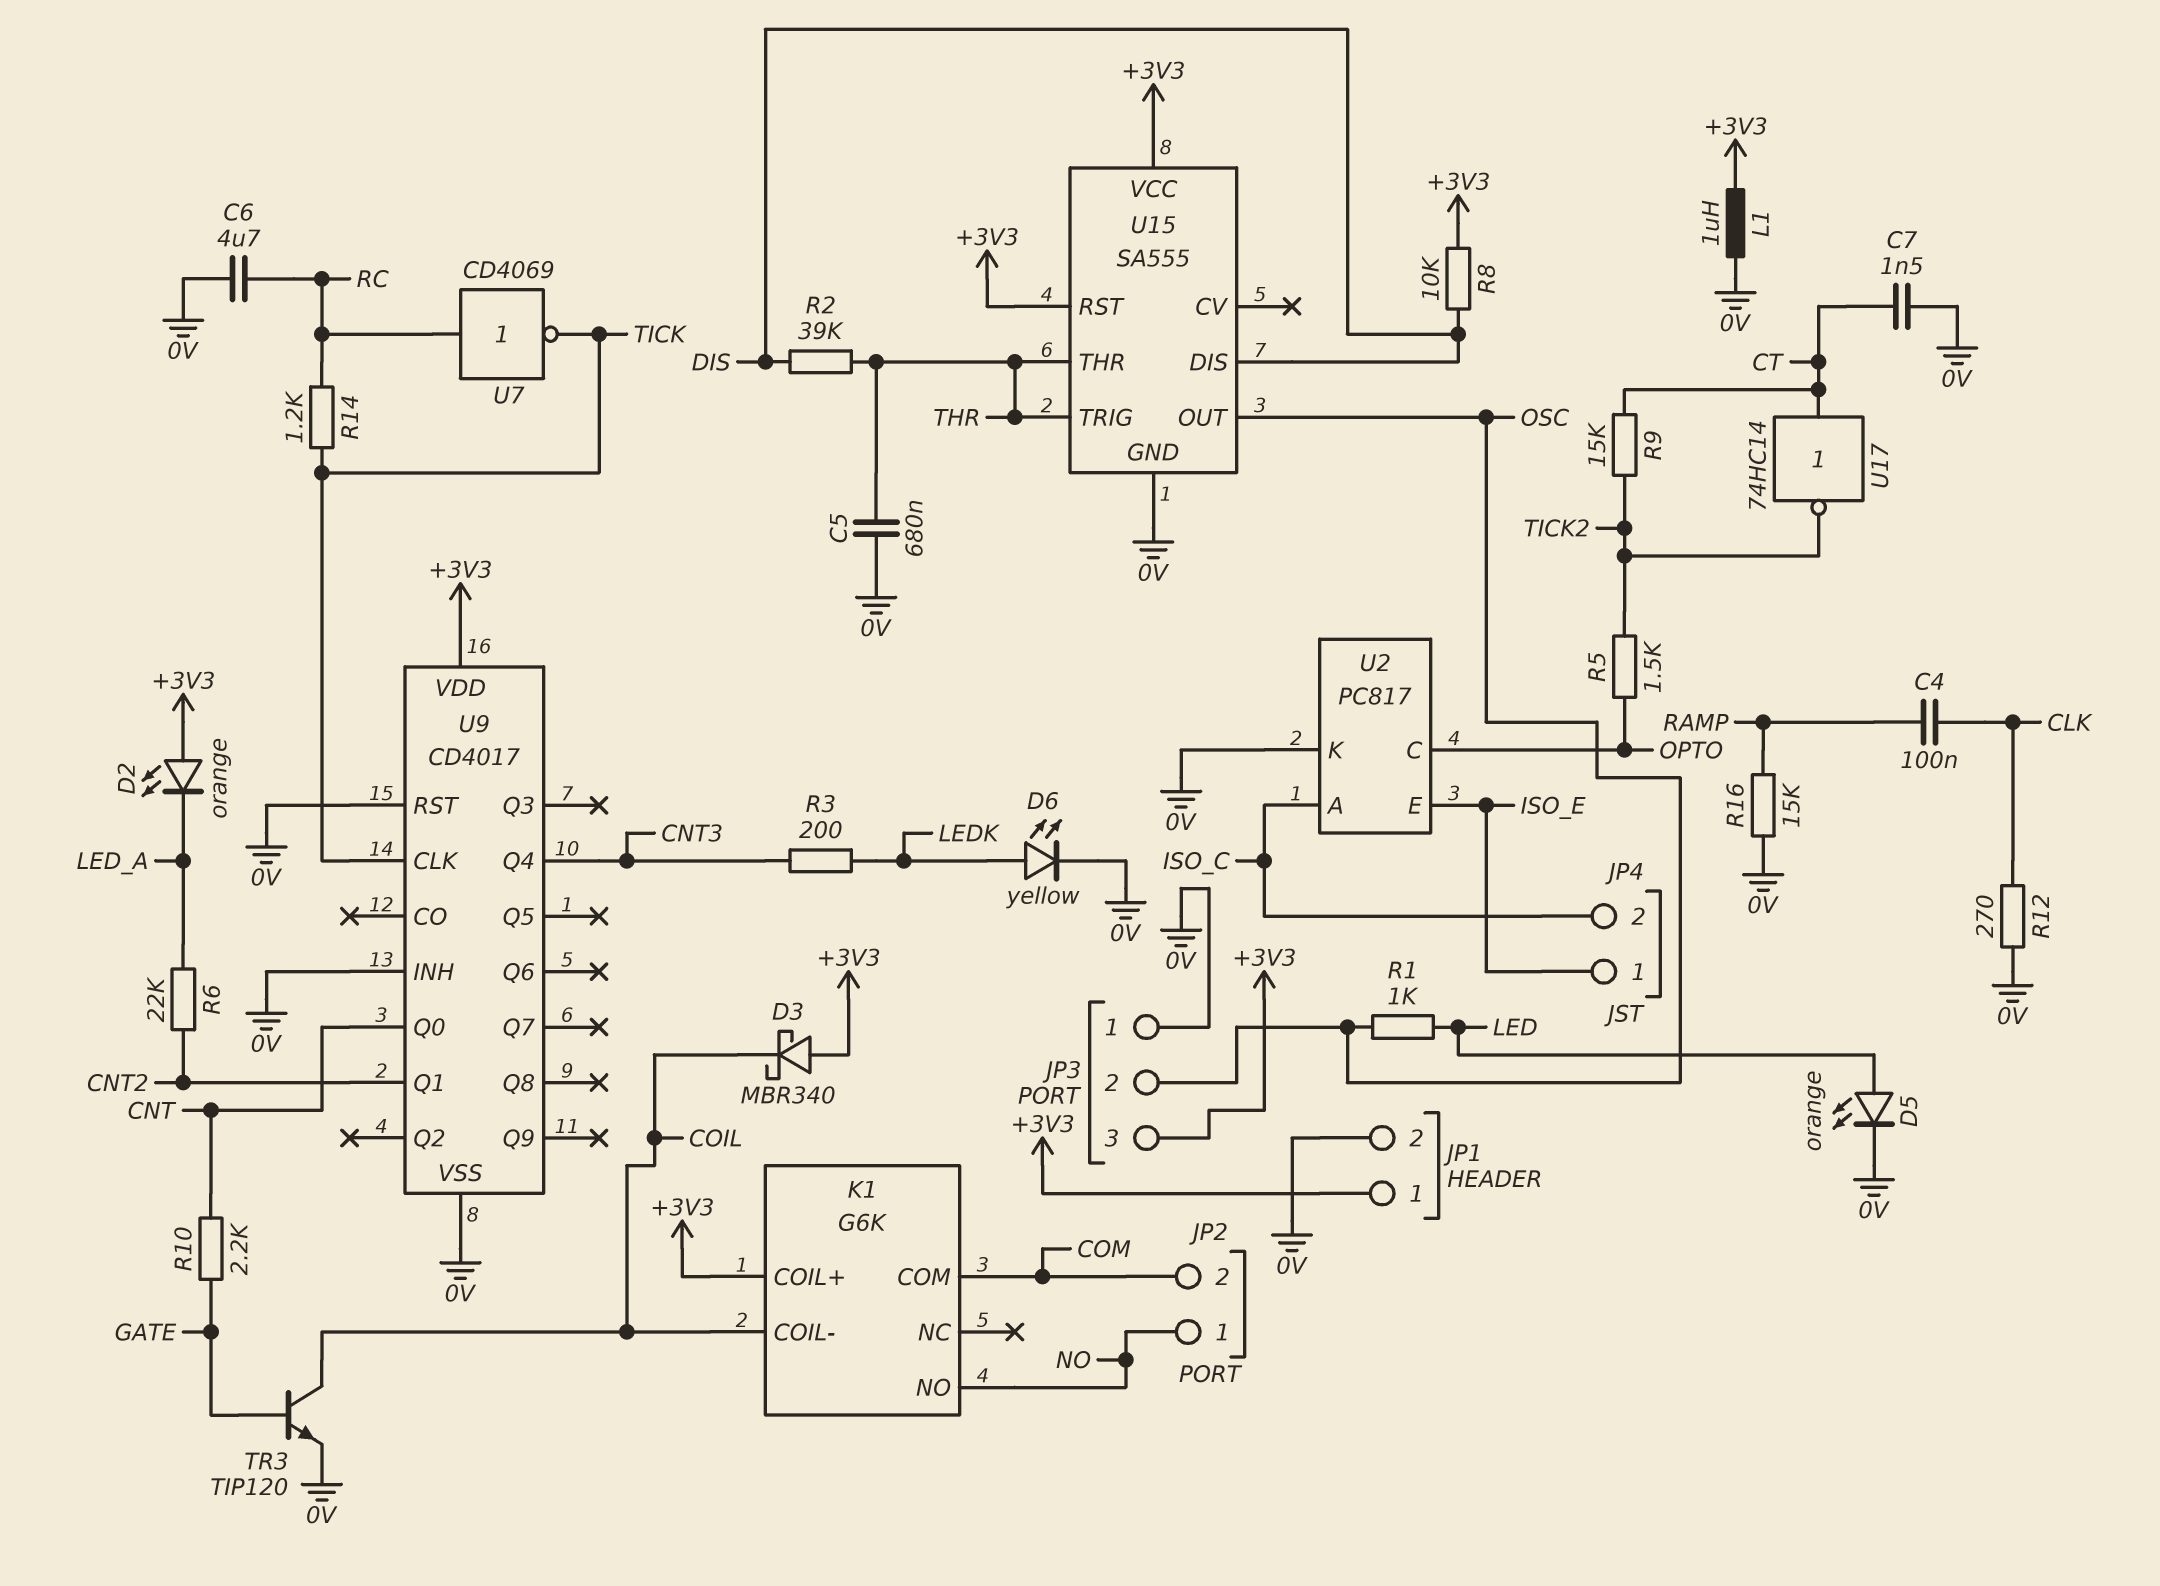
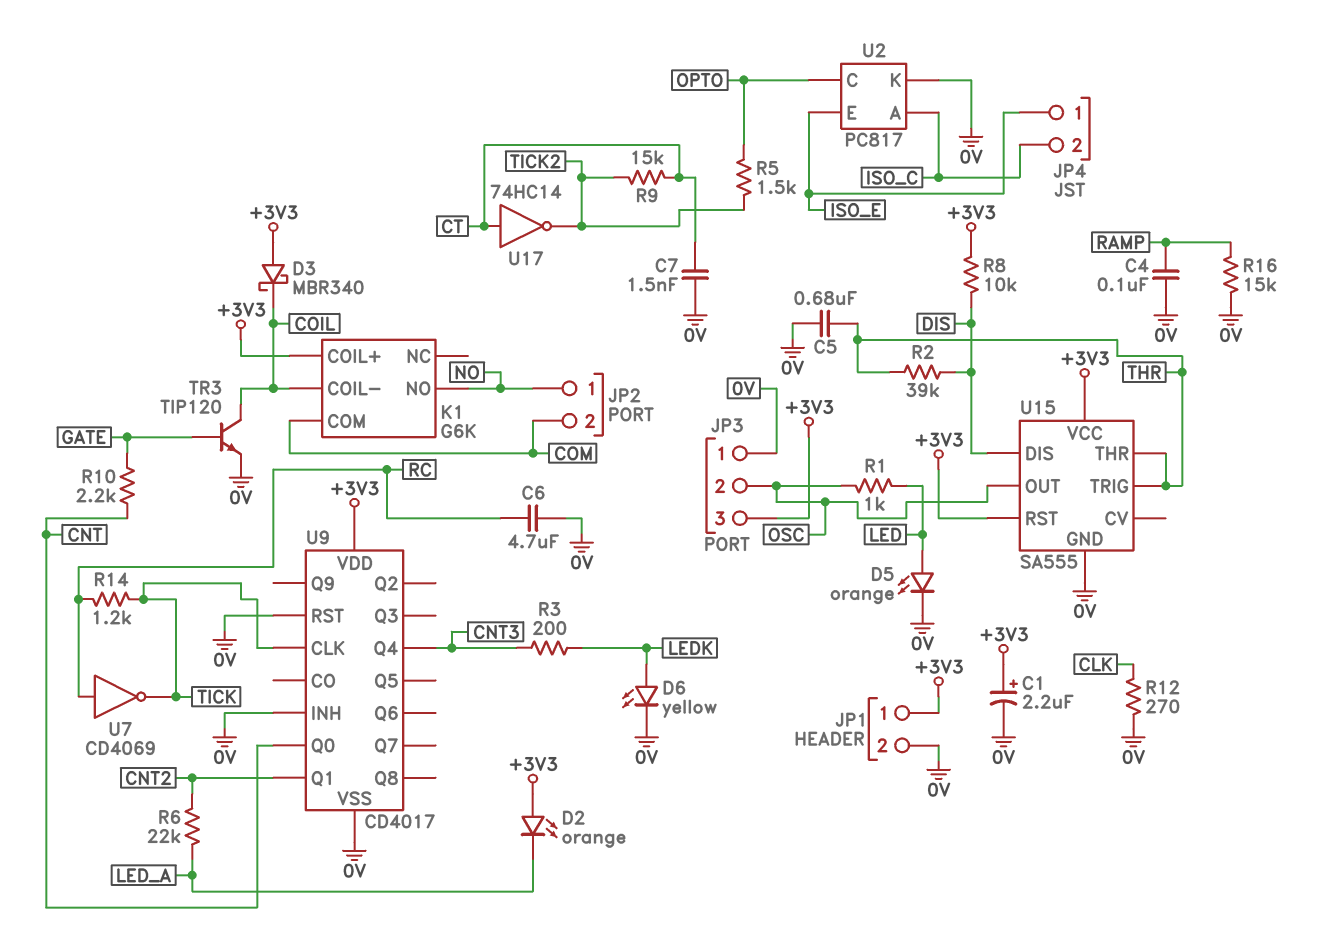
C1: none -> 2.2uF (plus +3V3, minus 0V)
C4: 100nF (CLK, RAMP) -> 100nF (0V, RAMP)
L1: 1uH (+3V3, 0V) -> none

